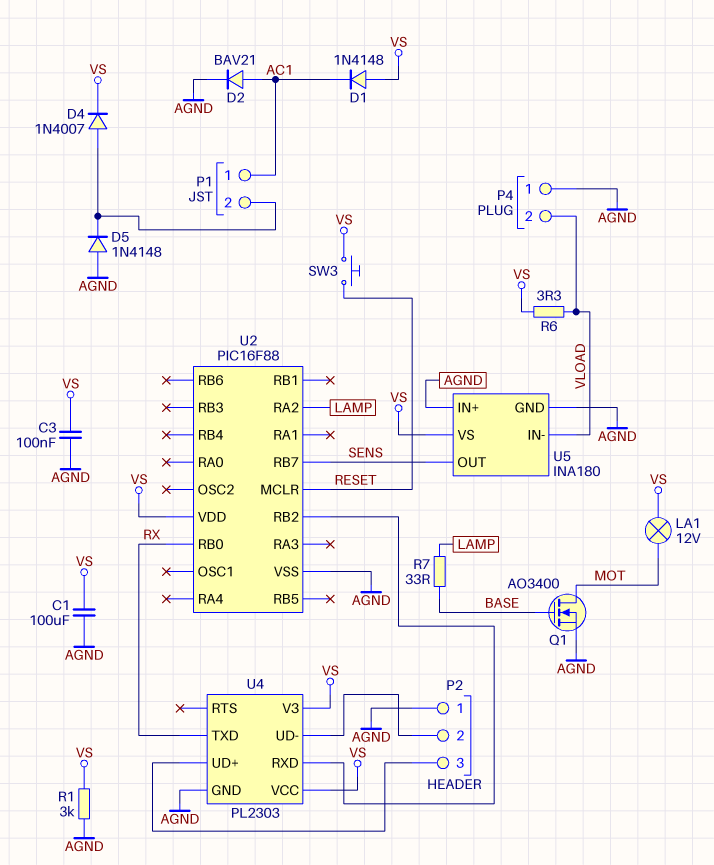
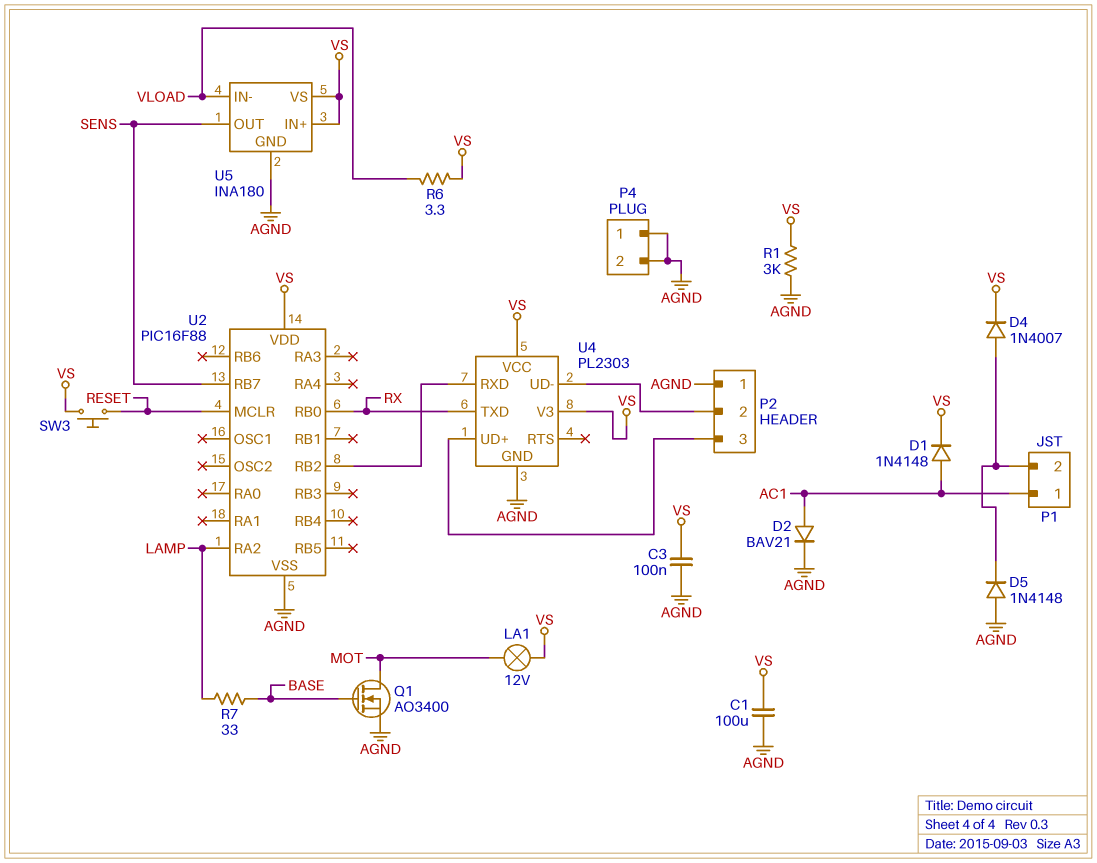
D1: diode 1N4148 (A VS, K AC1) -> diode 1N4148 (A AC1, K VS)
P4 pin 2: VLOAD -> AGND
U5 pin IN+: AGND -> VS

